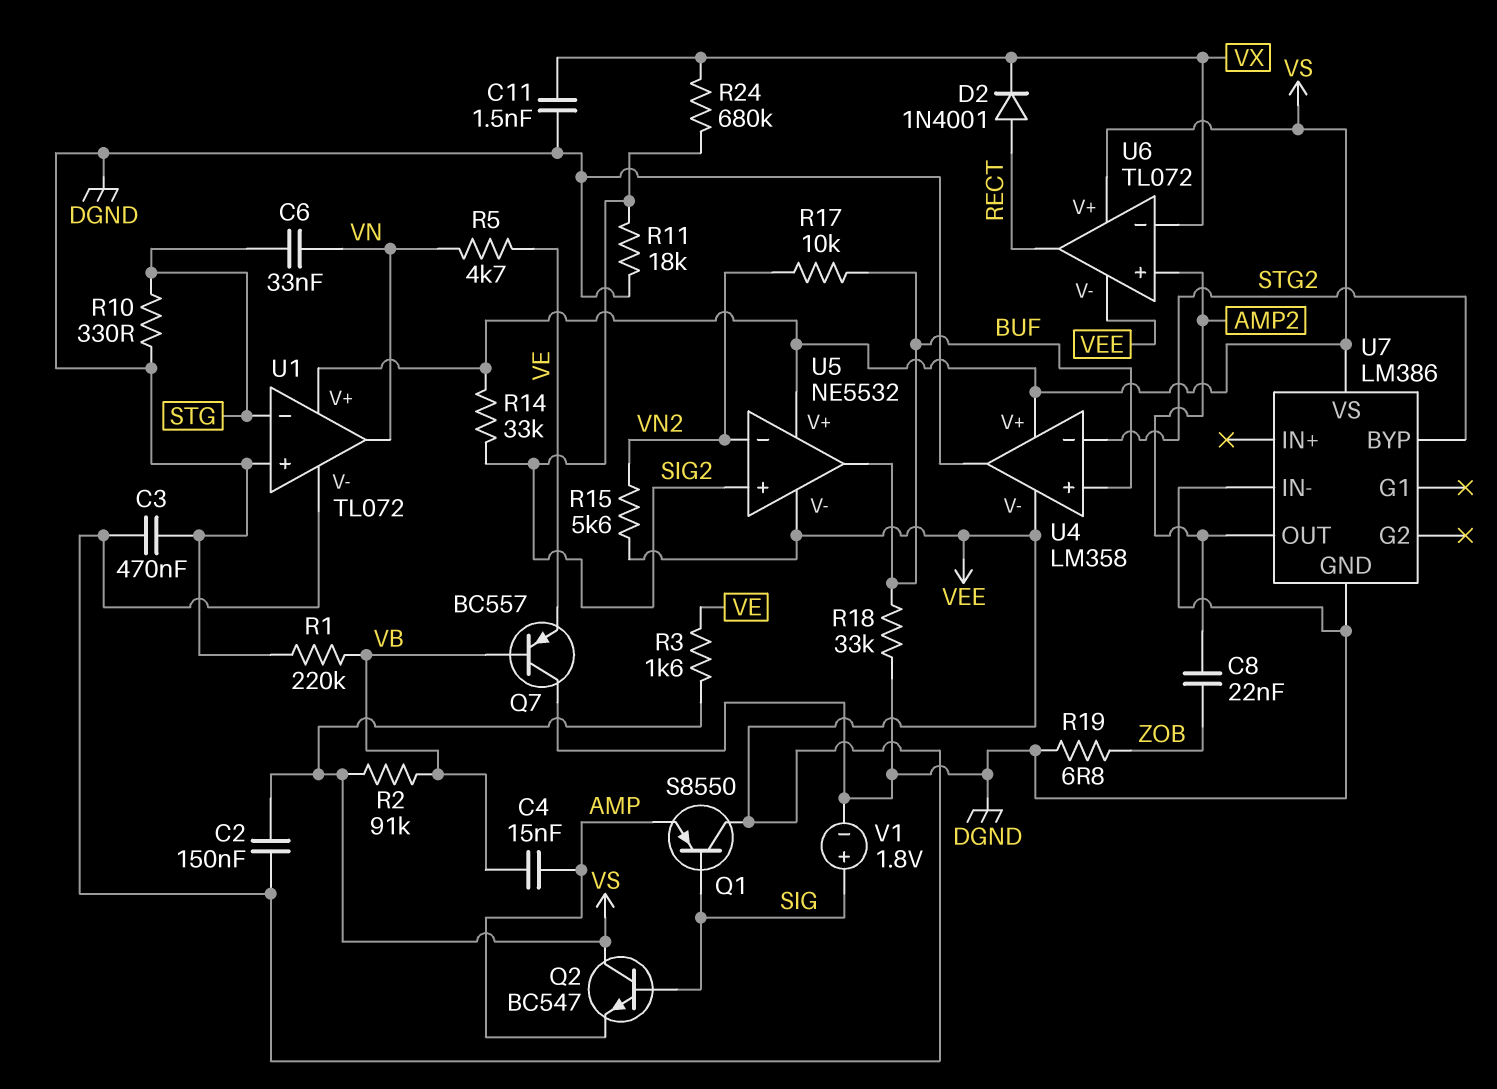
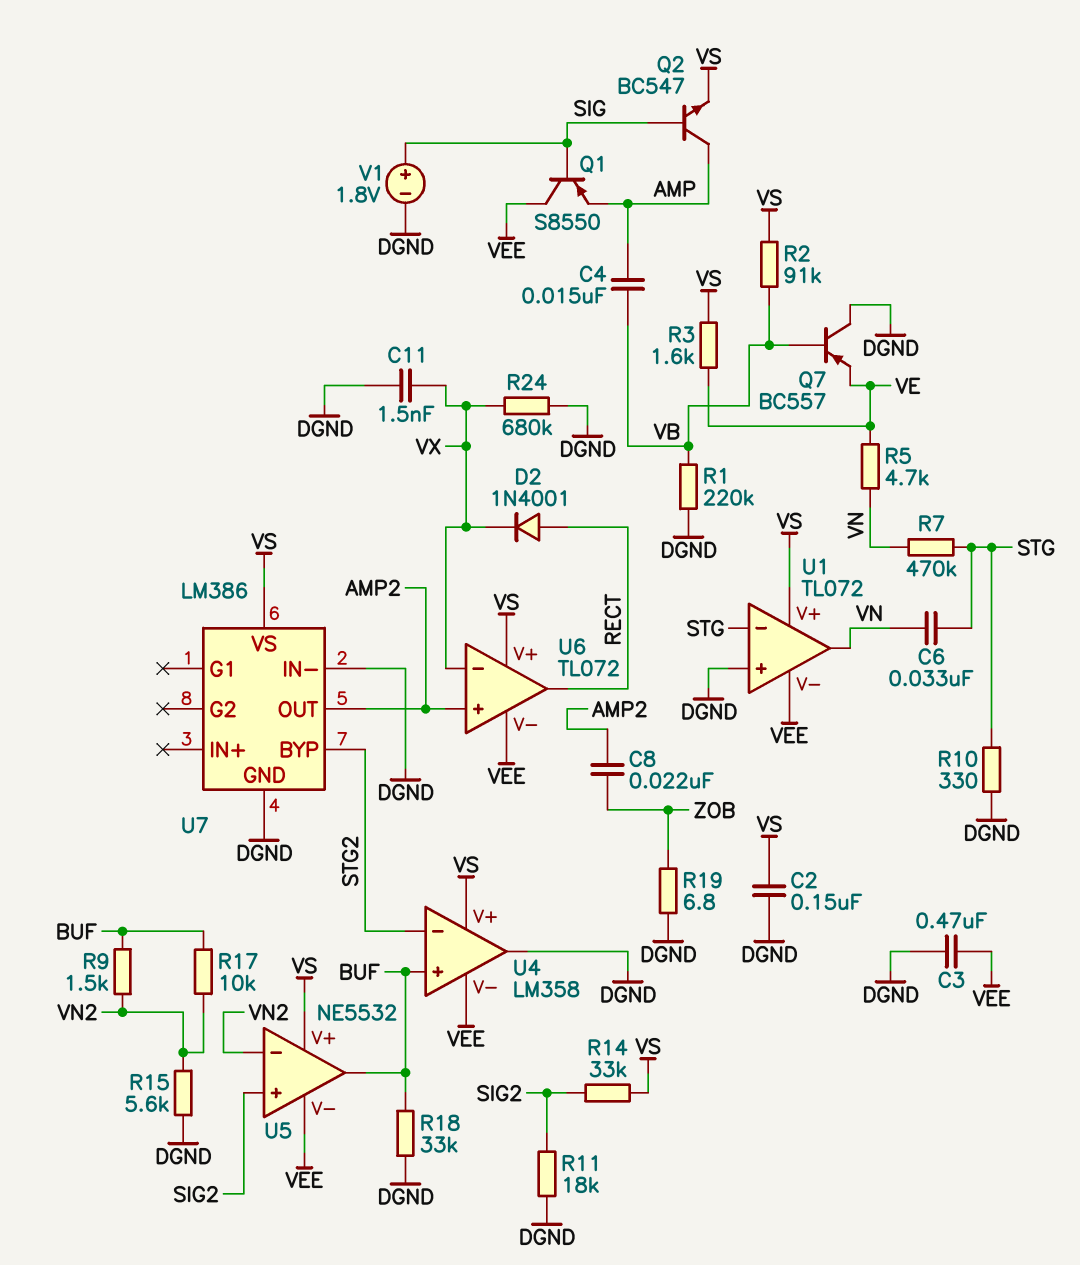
C2: 150nF (VEE, VS) -> 150nF (DGND, VS)
Q2: NPN BC547 (B SIG, C VS, E AMP) -> NPN BC547 (B SIG, C AMP, E VS)
R7: none -> 470k (STG, VN)
R9: none -> 1.5k (BUF, VN2)
R15: 5.6k (VEE, VN2) -> 5.6k (DGND, VN2)
R24: 680k (SIG2, VX) -> 680k (DGND, VX)

